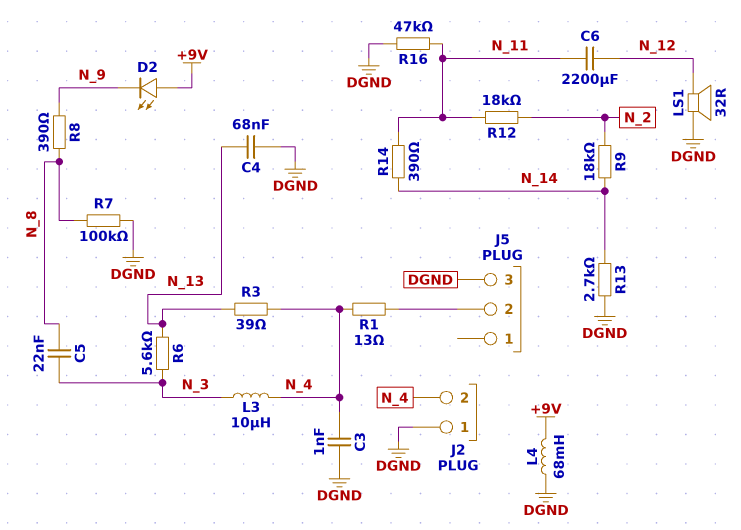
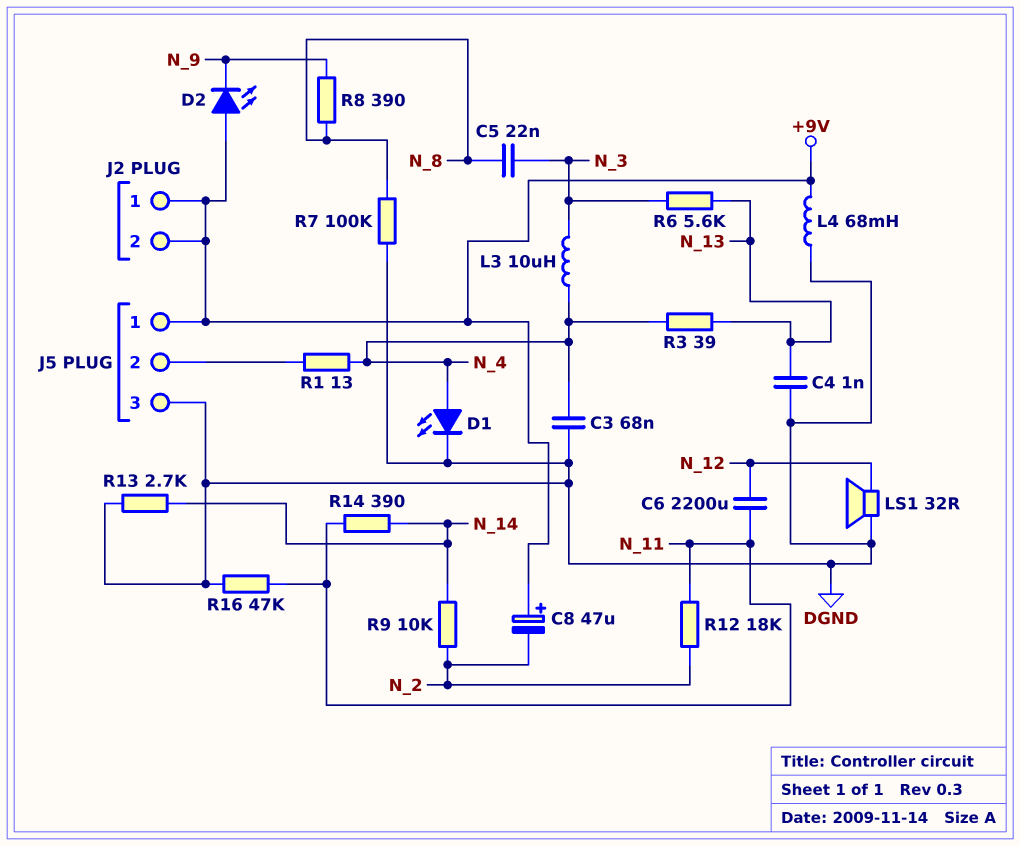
C3: 1nF (DGND, N_4) -> 68nF (DGND, N_4)
C4: 68nF (DGND, N_13) -> 1nF (DGND, N_13)
C8: none -> 47uF (plus +9V, minus N_2)
D1: none -> LED (A N_4, K DGND)
J2 pin 1: DGND -> +9V
J2 pin 2: N_4 -> +9V
J5 pin 1: none -> +9V
R9: 18k (N_2, N_14) -> 10k (N_2, N_14)

